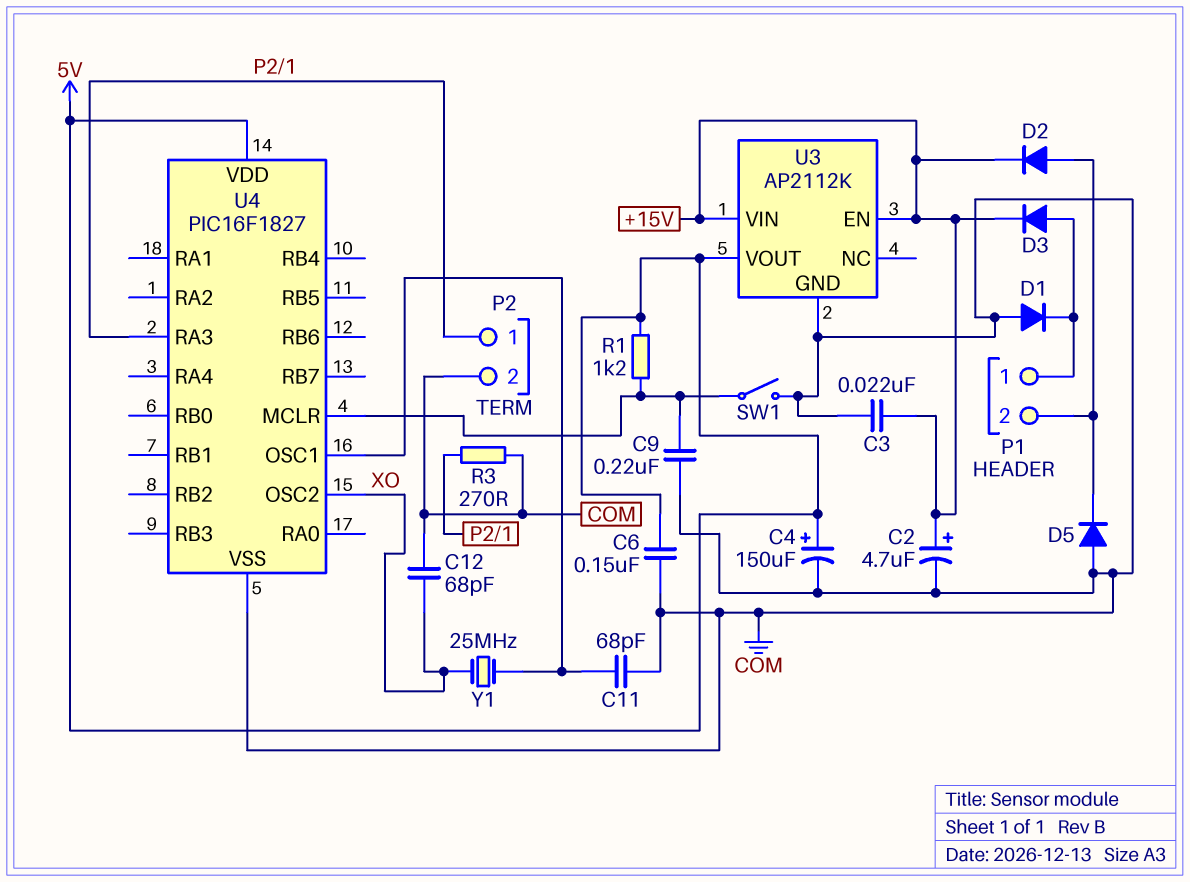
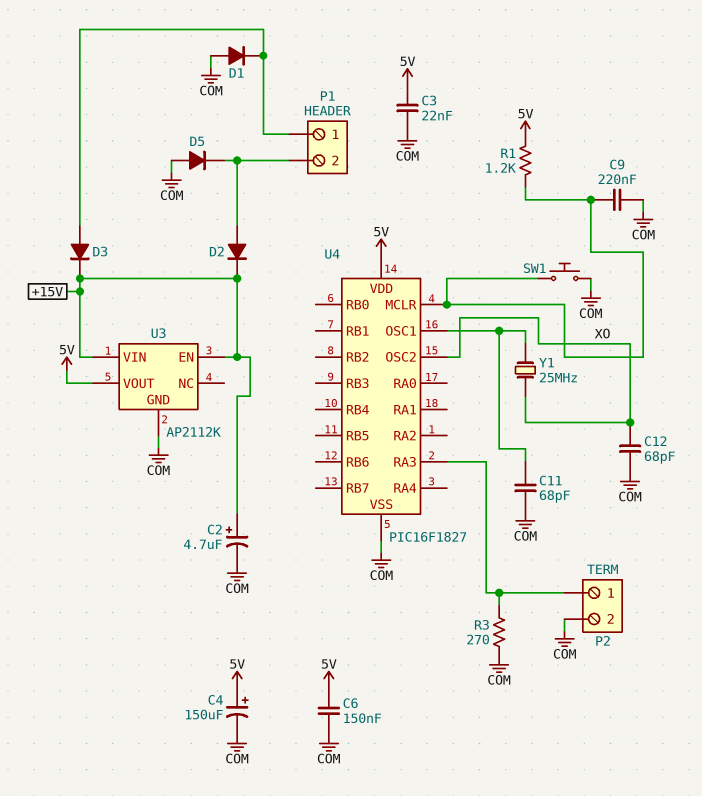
C3: 22nF (+15V, COM) -> 22nF (5V, COM)
SW1: switch (COM, U4/MCLR) -> button (COM, U4/MCLR)

